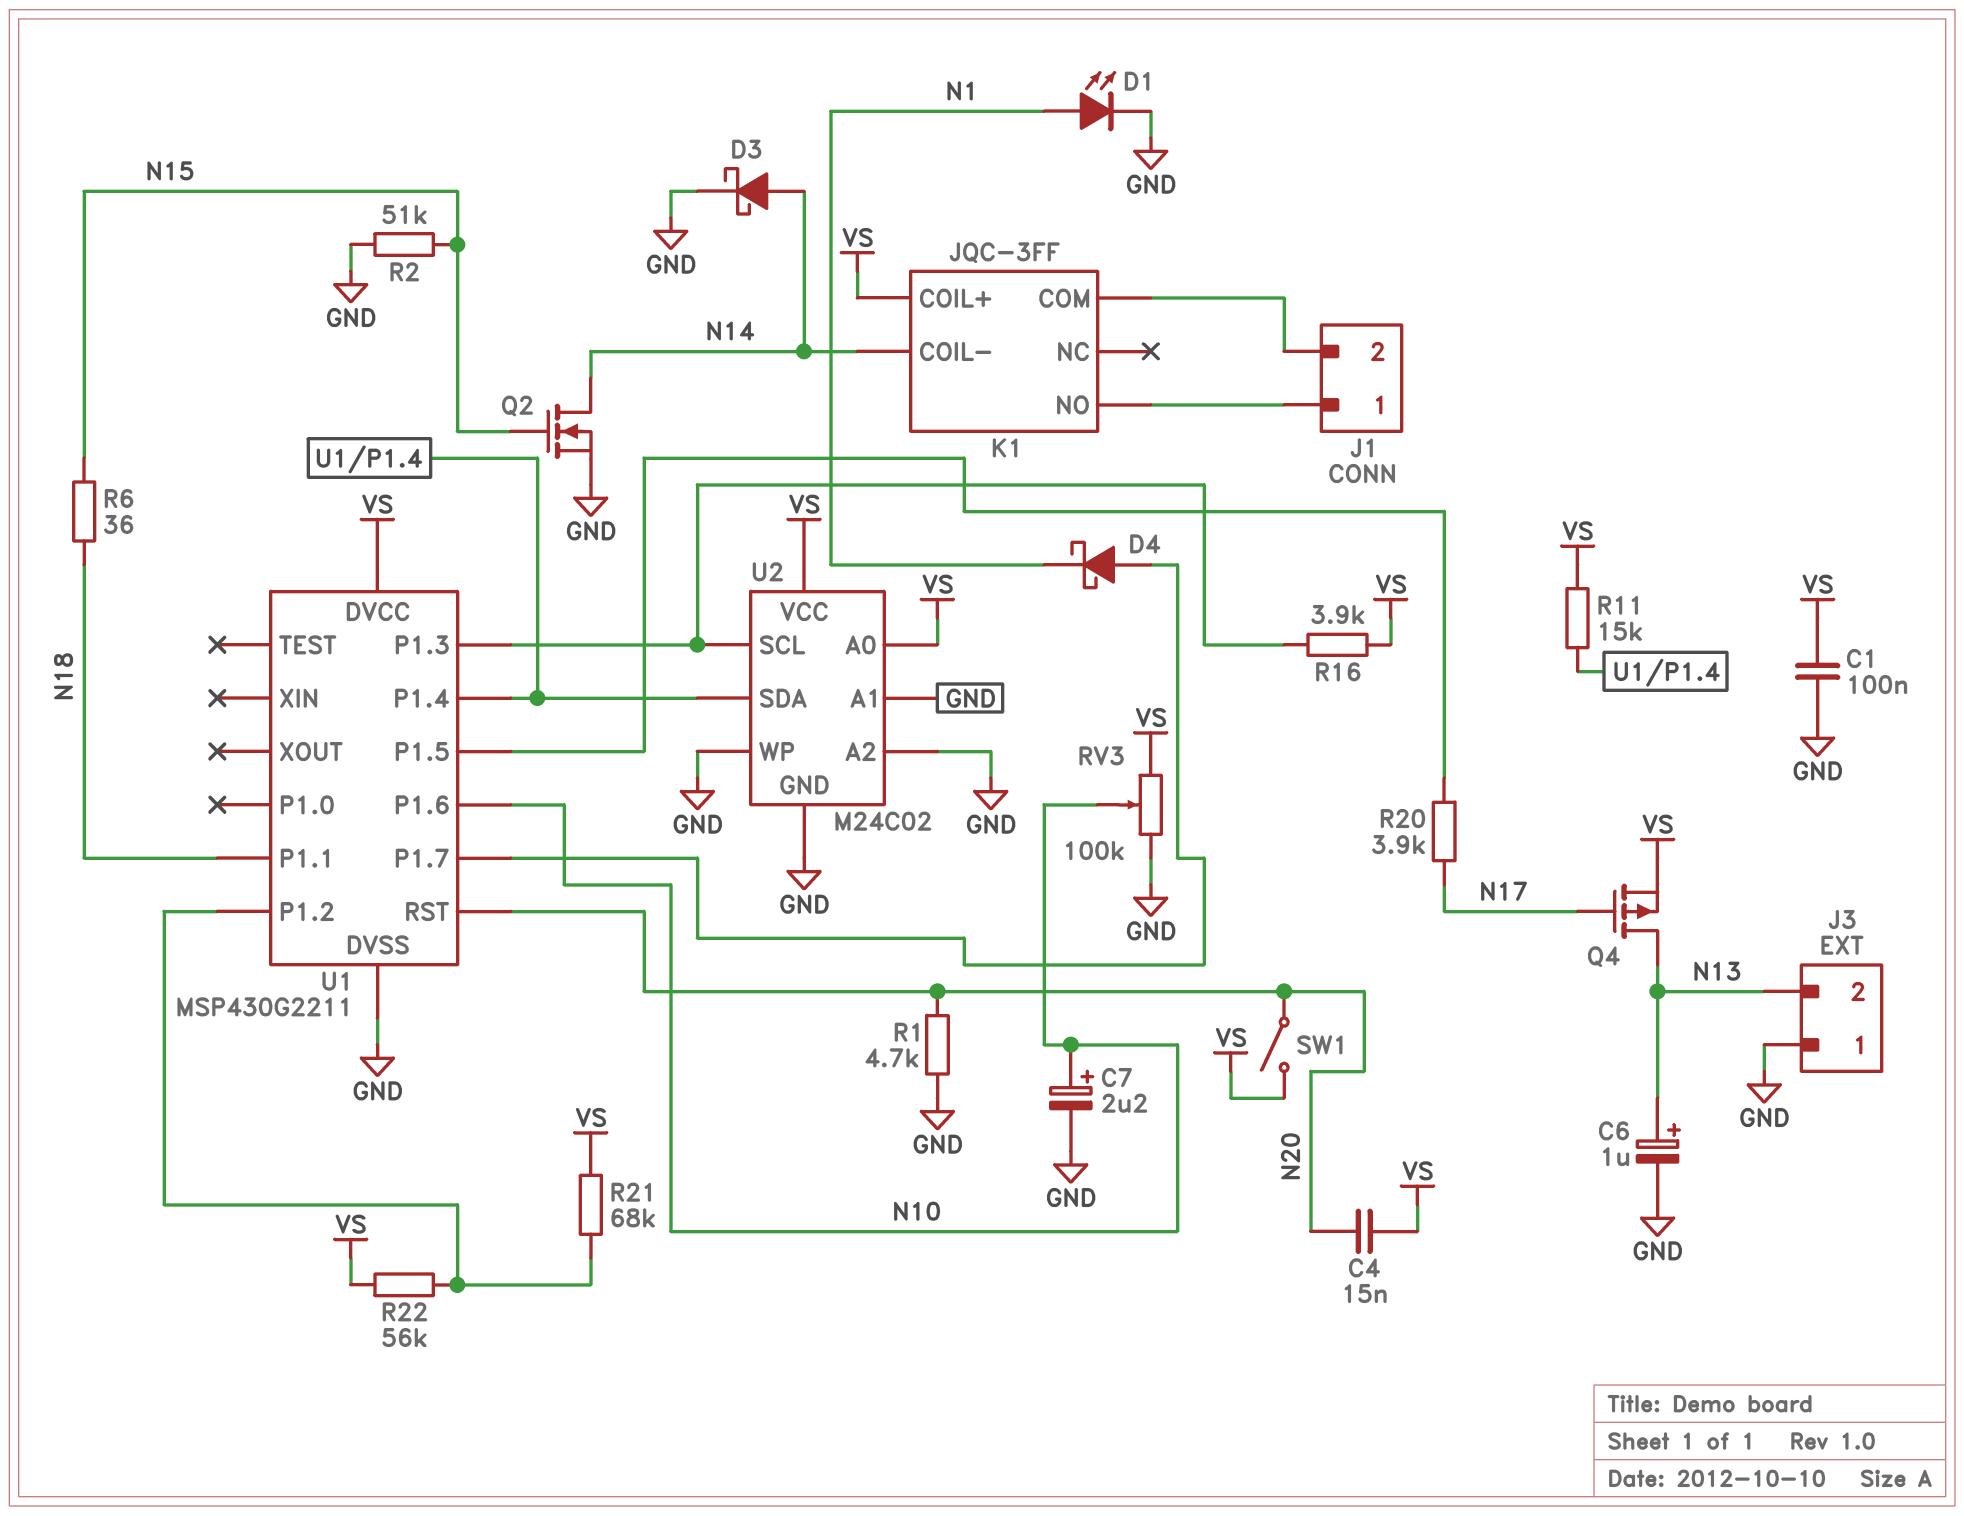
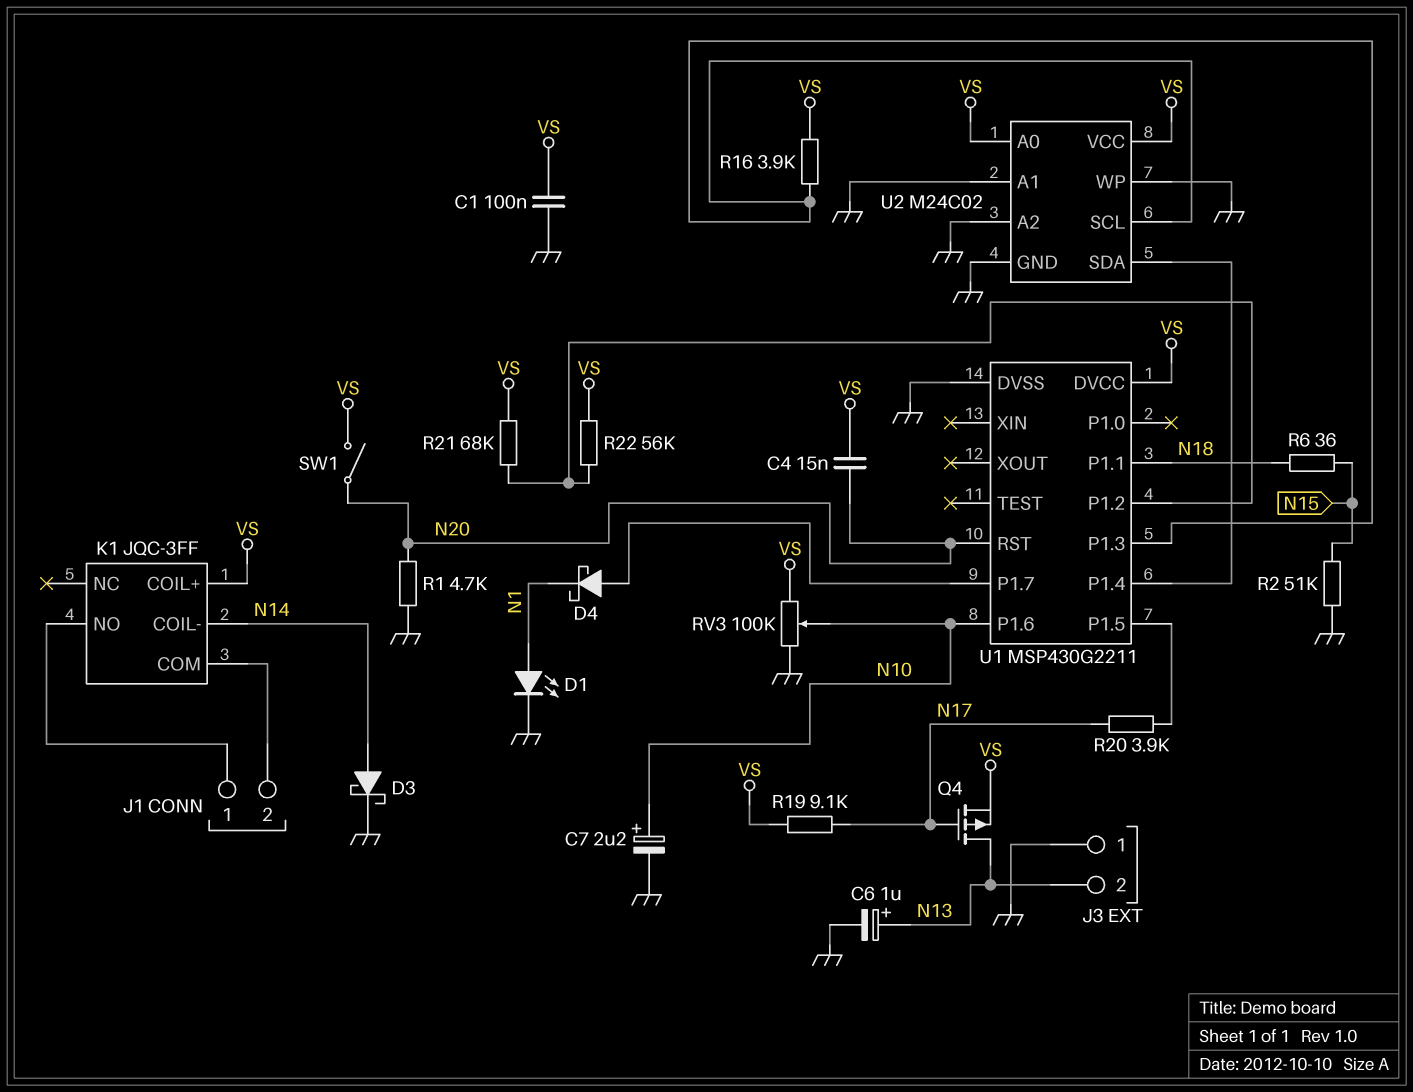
Q2: NMOS (G N15, D N14, S GND) -> none
R11: 15k (U1/P1.4, VS) -> none
R19: none -> 9.1k (N17, VS)

